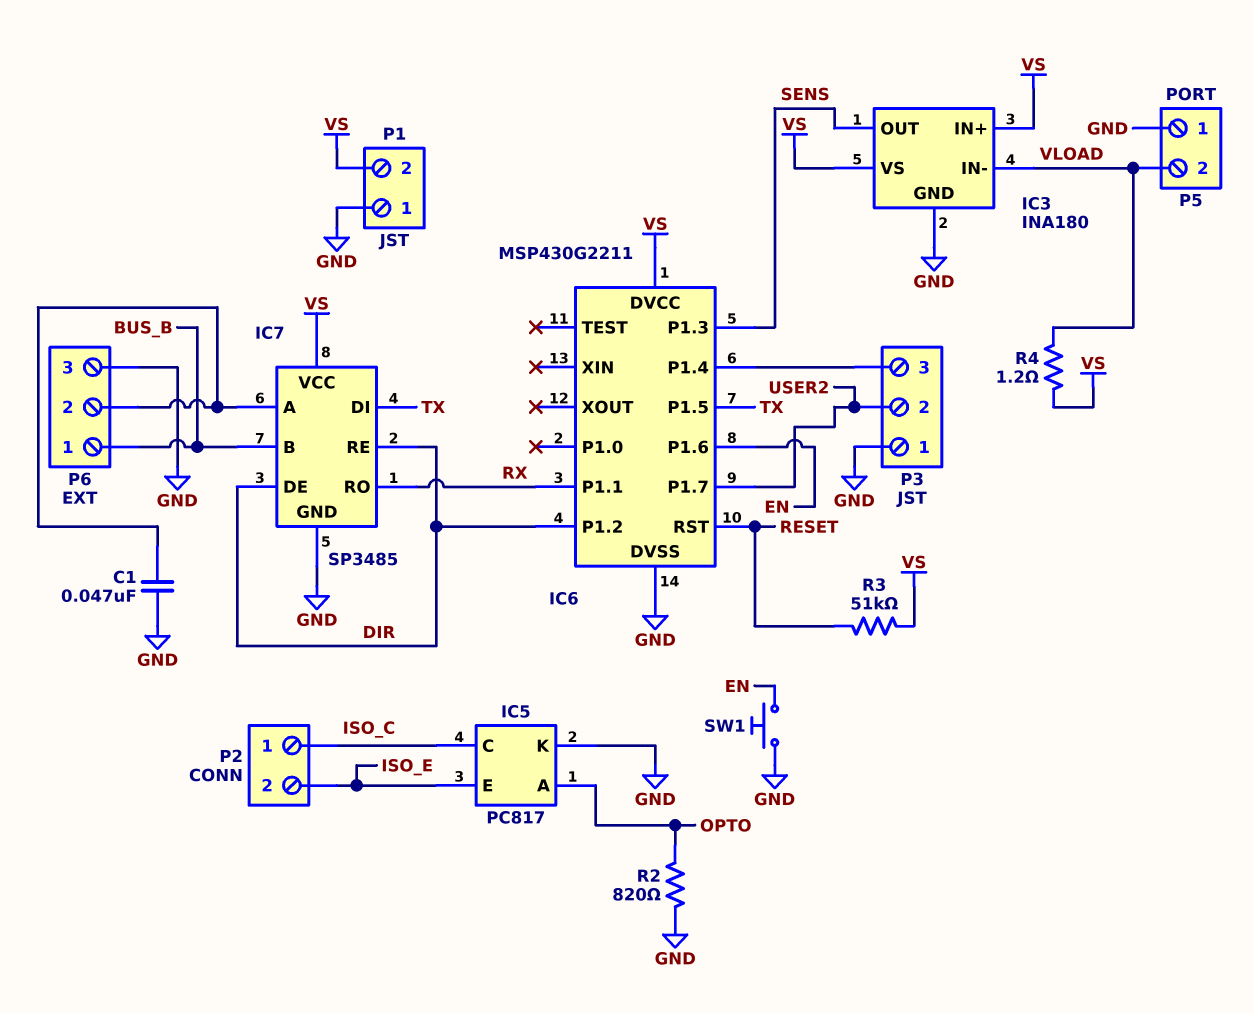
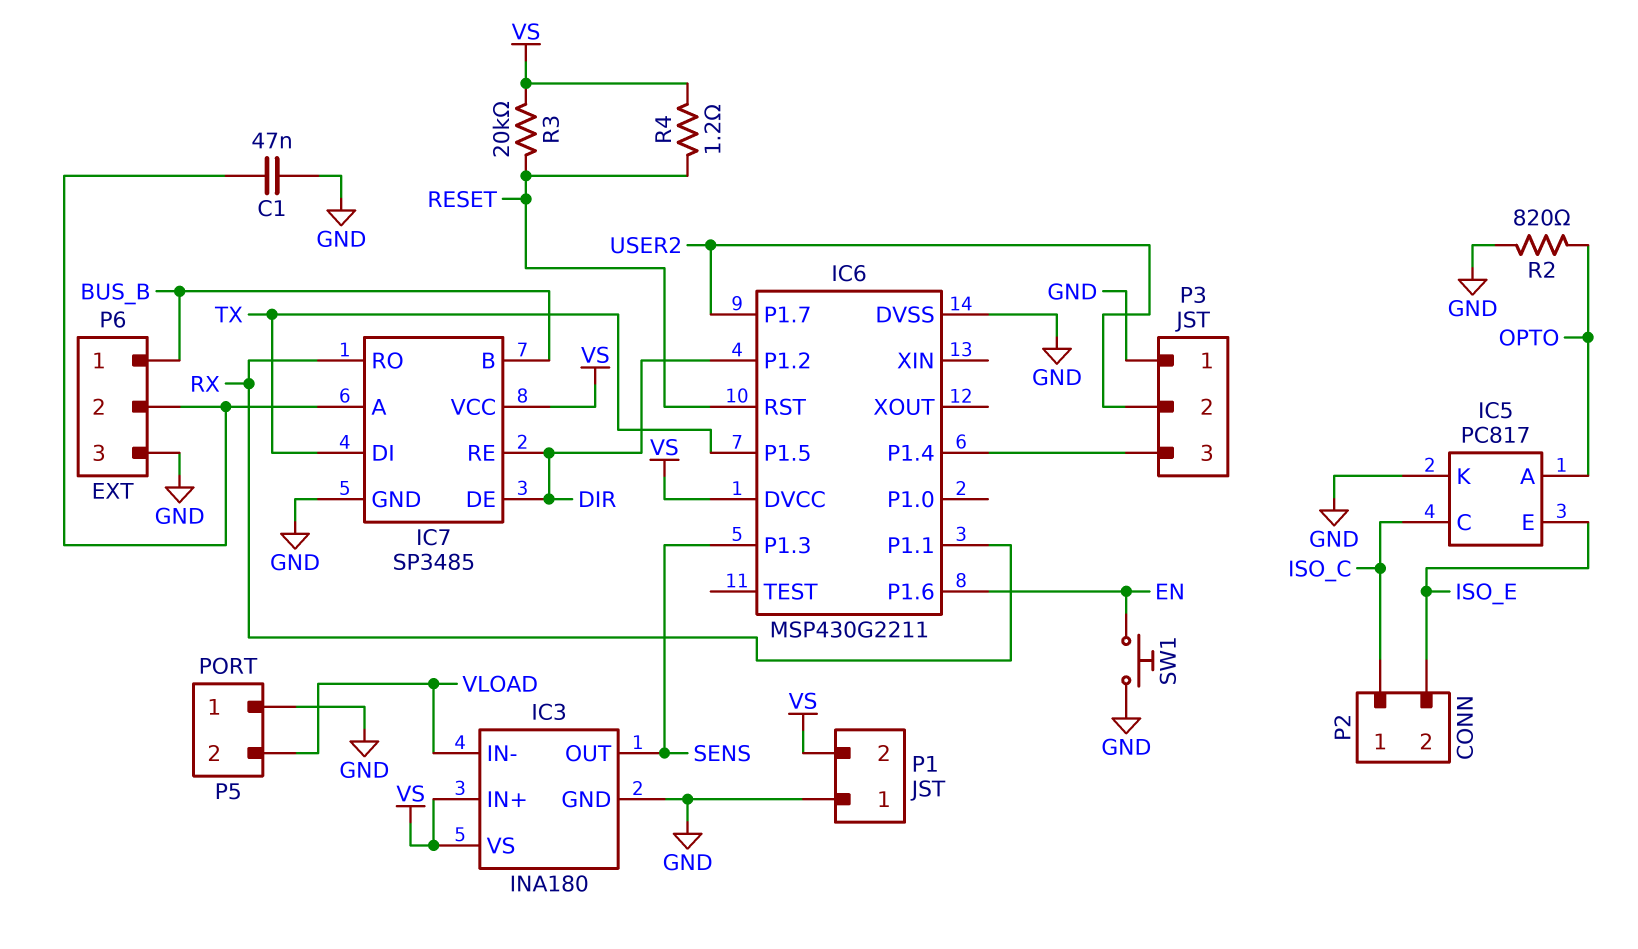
R3: 51k (RESET, VS) -> 20k (RESET, VS)
R4: 1.2 (VLOAD, VS) -> 1.2 (RESET, VS)

